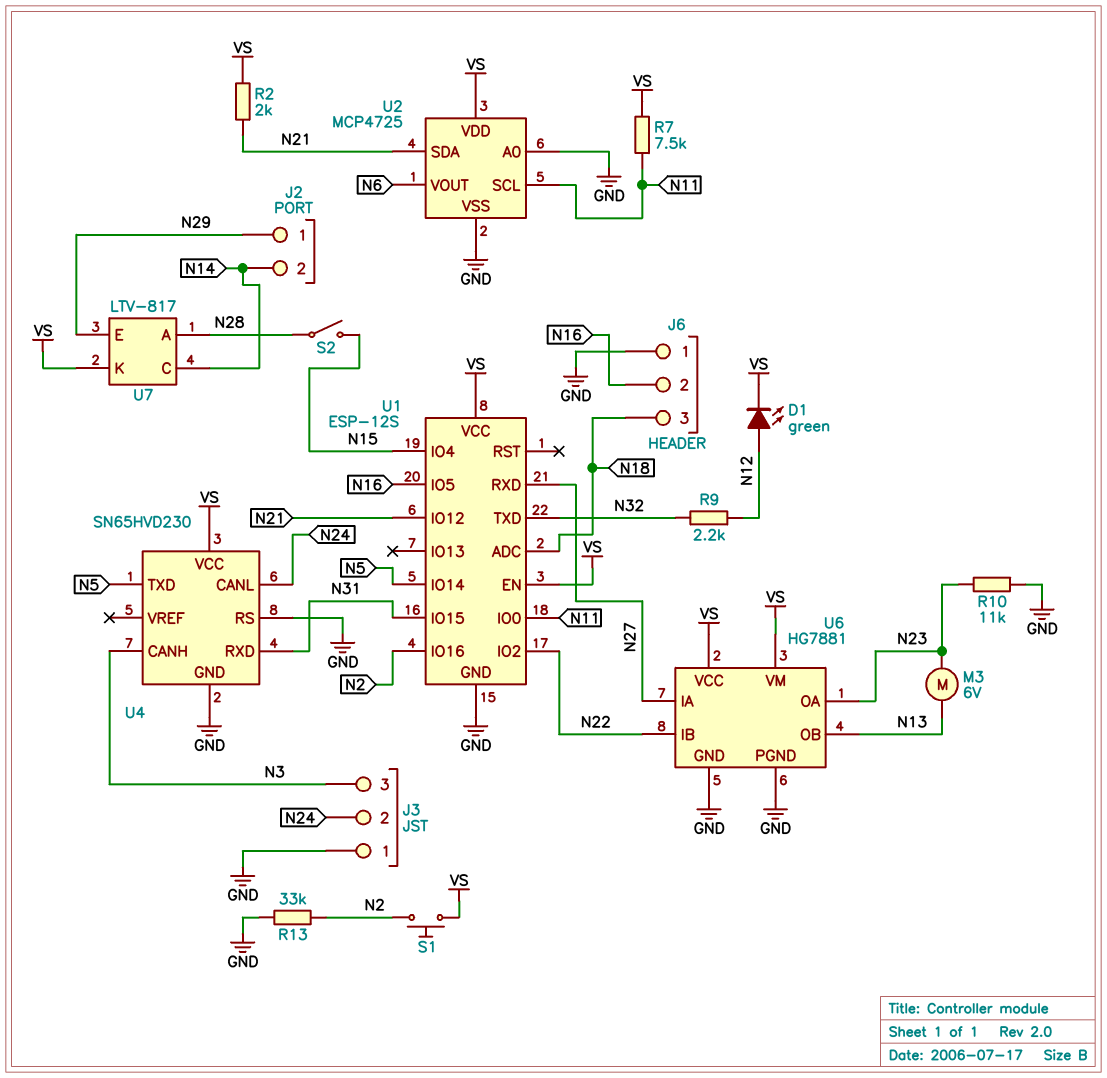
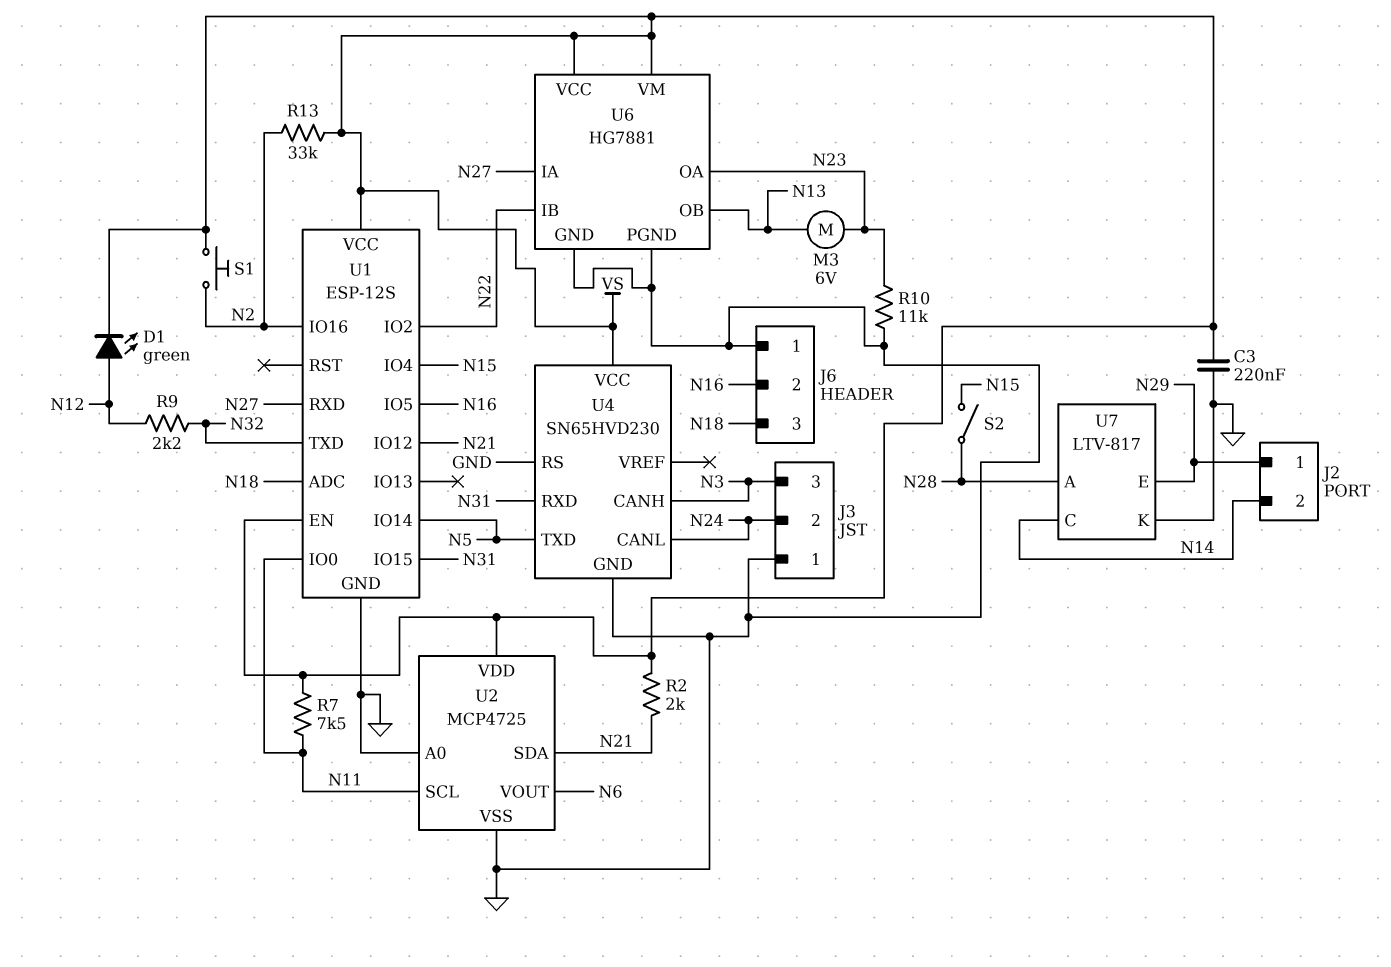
C3: none -> 220nF (GND, VS)
R13: 33k (GND, N2) -> 33k (N2, VS)
U7 pin K: VS -> GND

